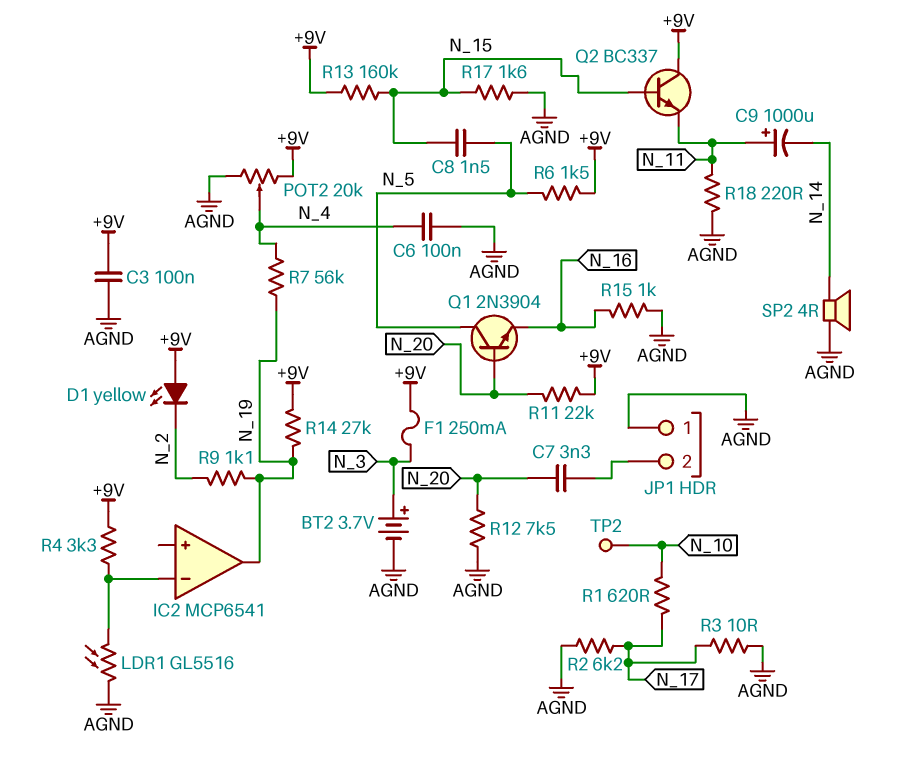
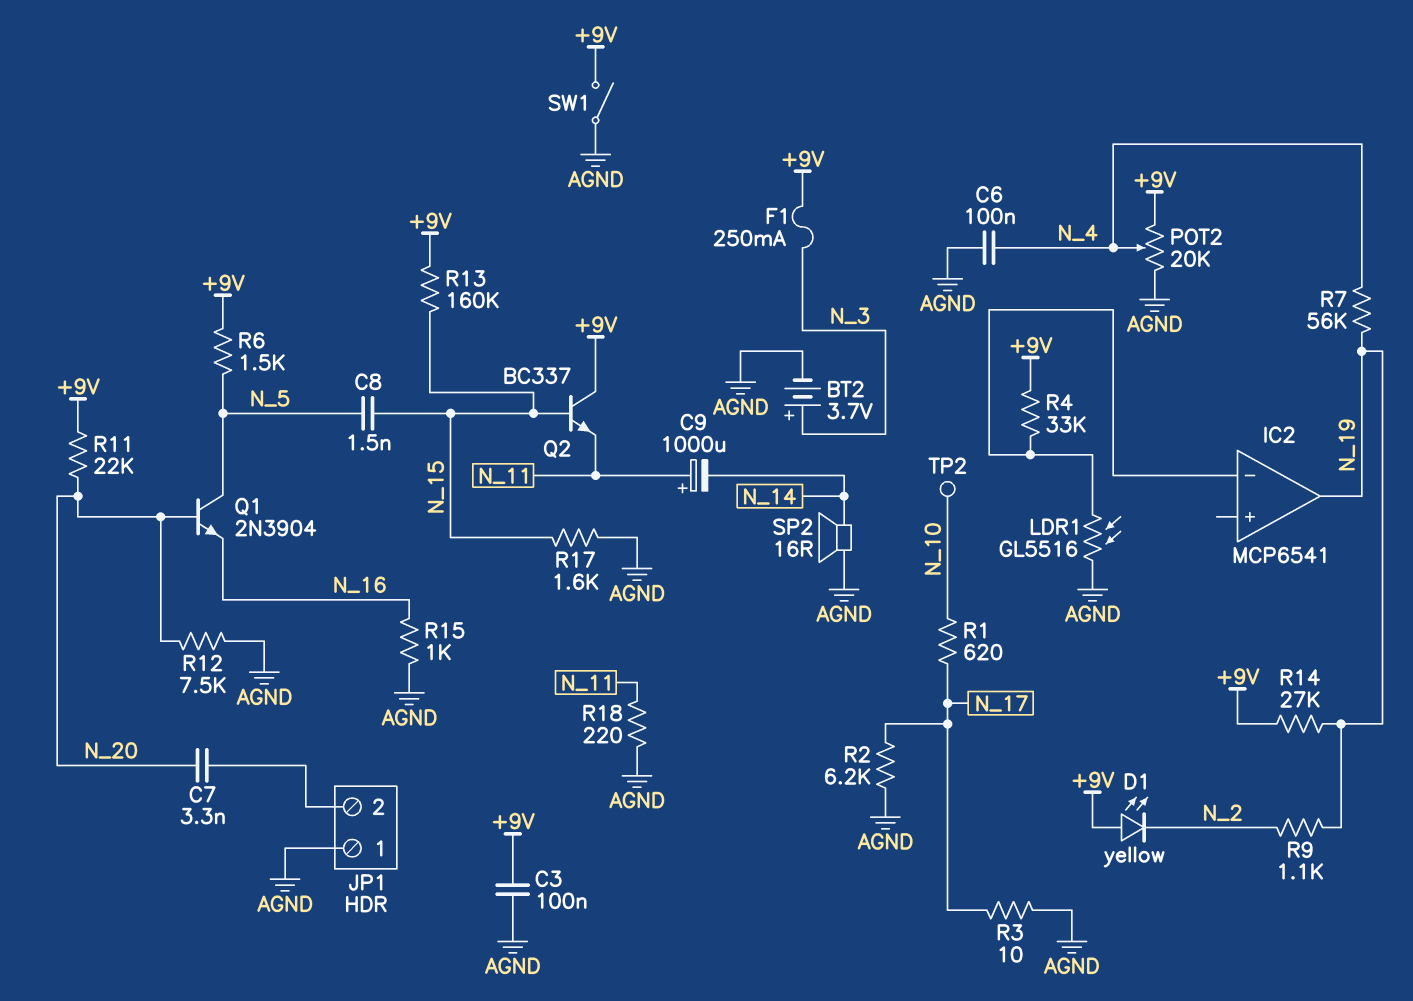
R4: 3.3k (+9V, IC2/in-) -> 33k (+9V, IC2/in-)
SP2: speaker 4R (AGND, N_14) -> speaker 16R (AGND, N_14)
SW1: none -> switch (+9V, AGND)

